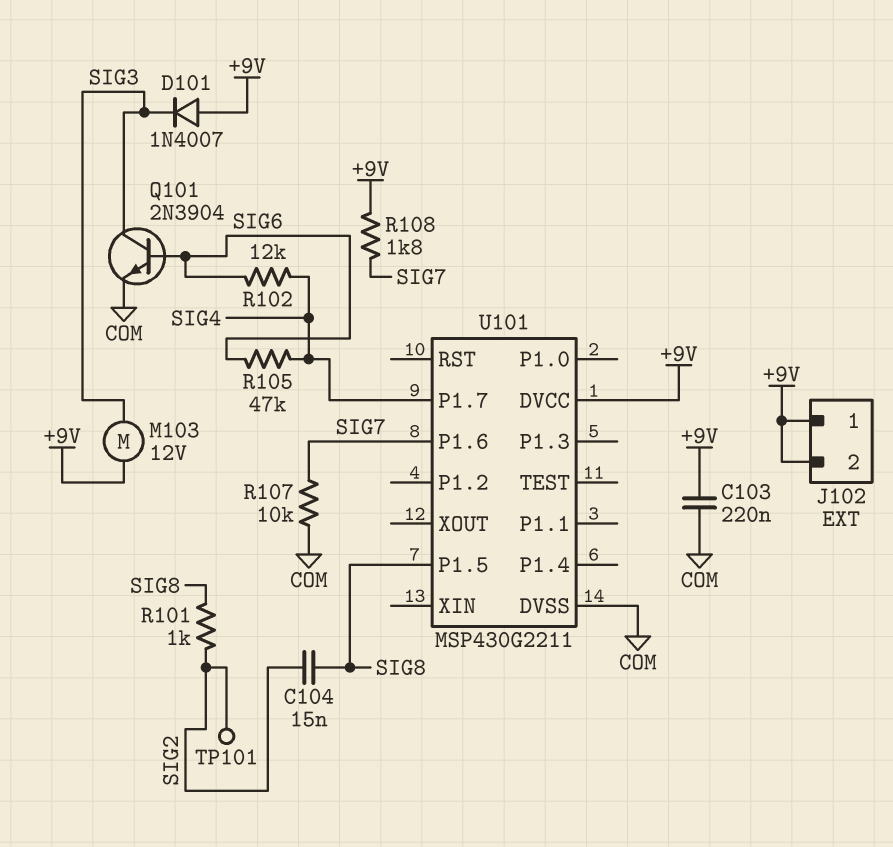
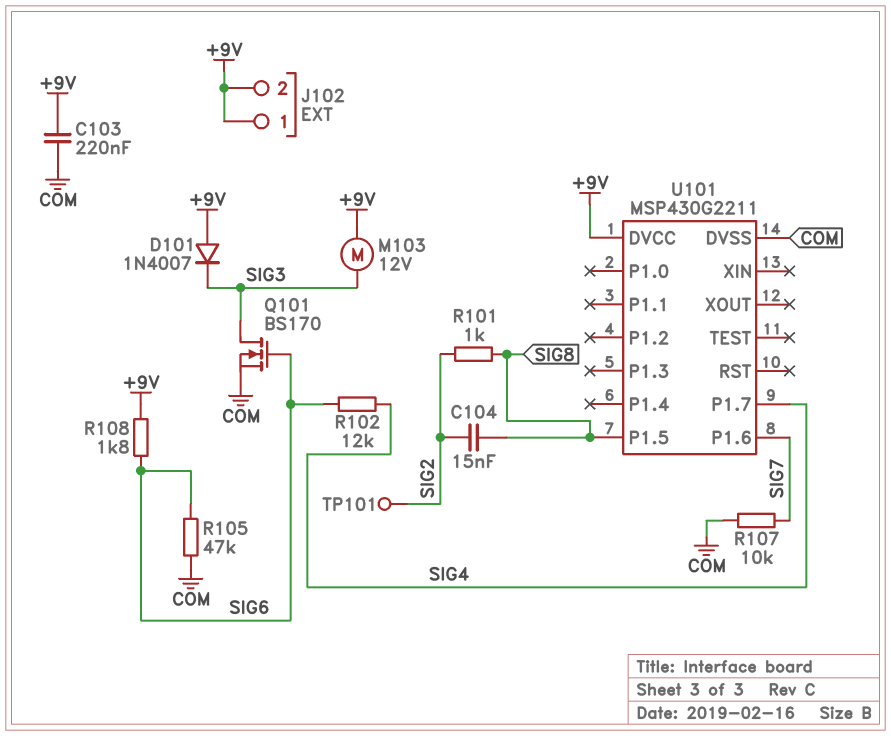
Q101: NPN 2N3904 (B SIG6, C SIG3, E COM) -> NMOS BS170 (G SIG6, D SIG3, S COM)
R105: 47k (SIG4, SIG6) -> 47k (COM, SIG6)
R108: 1.8k (+9V, SIG7) -> 1.8k (+9V, SIG6)

